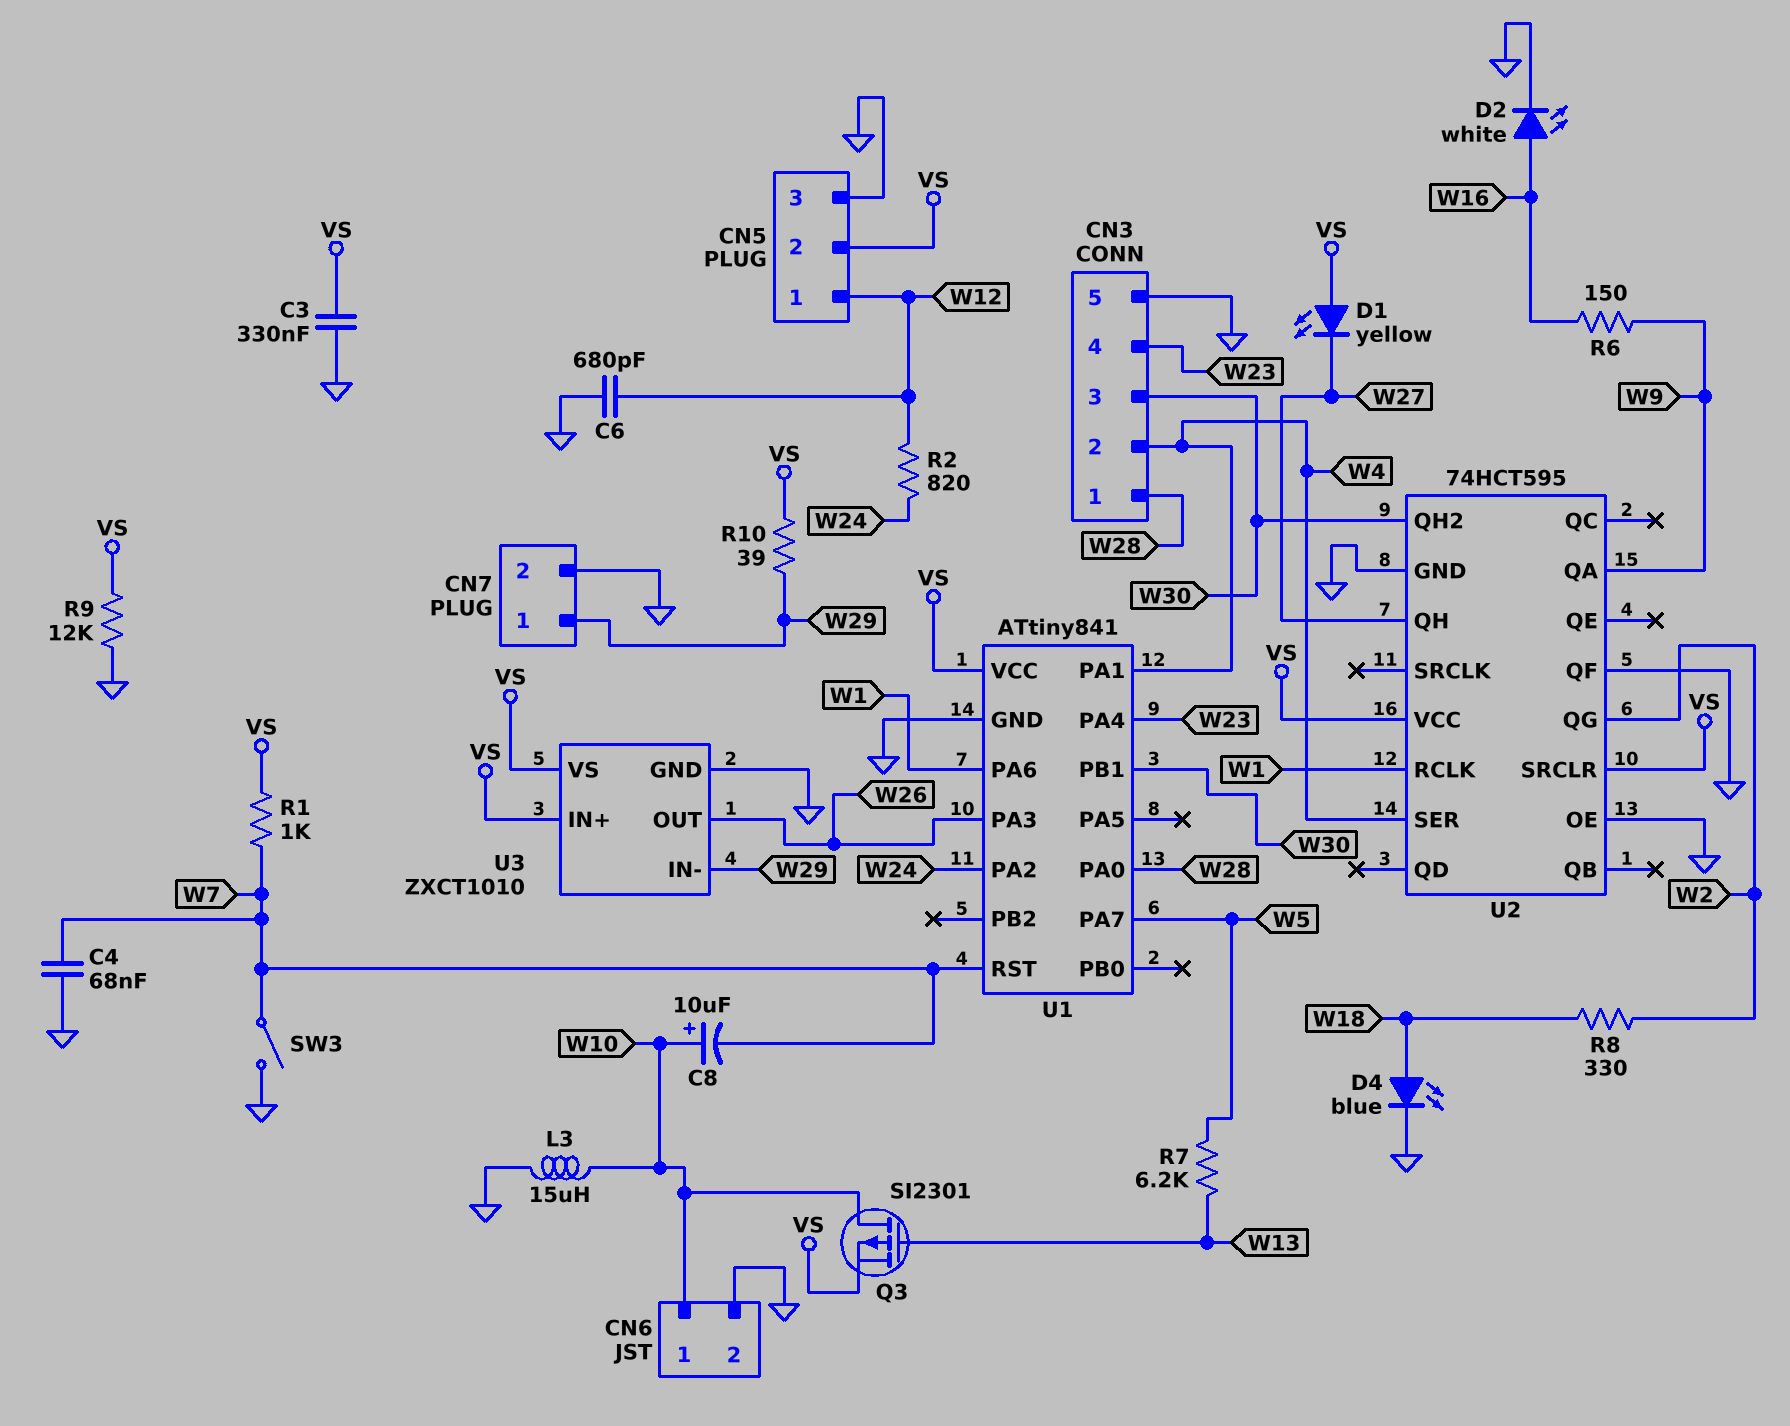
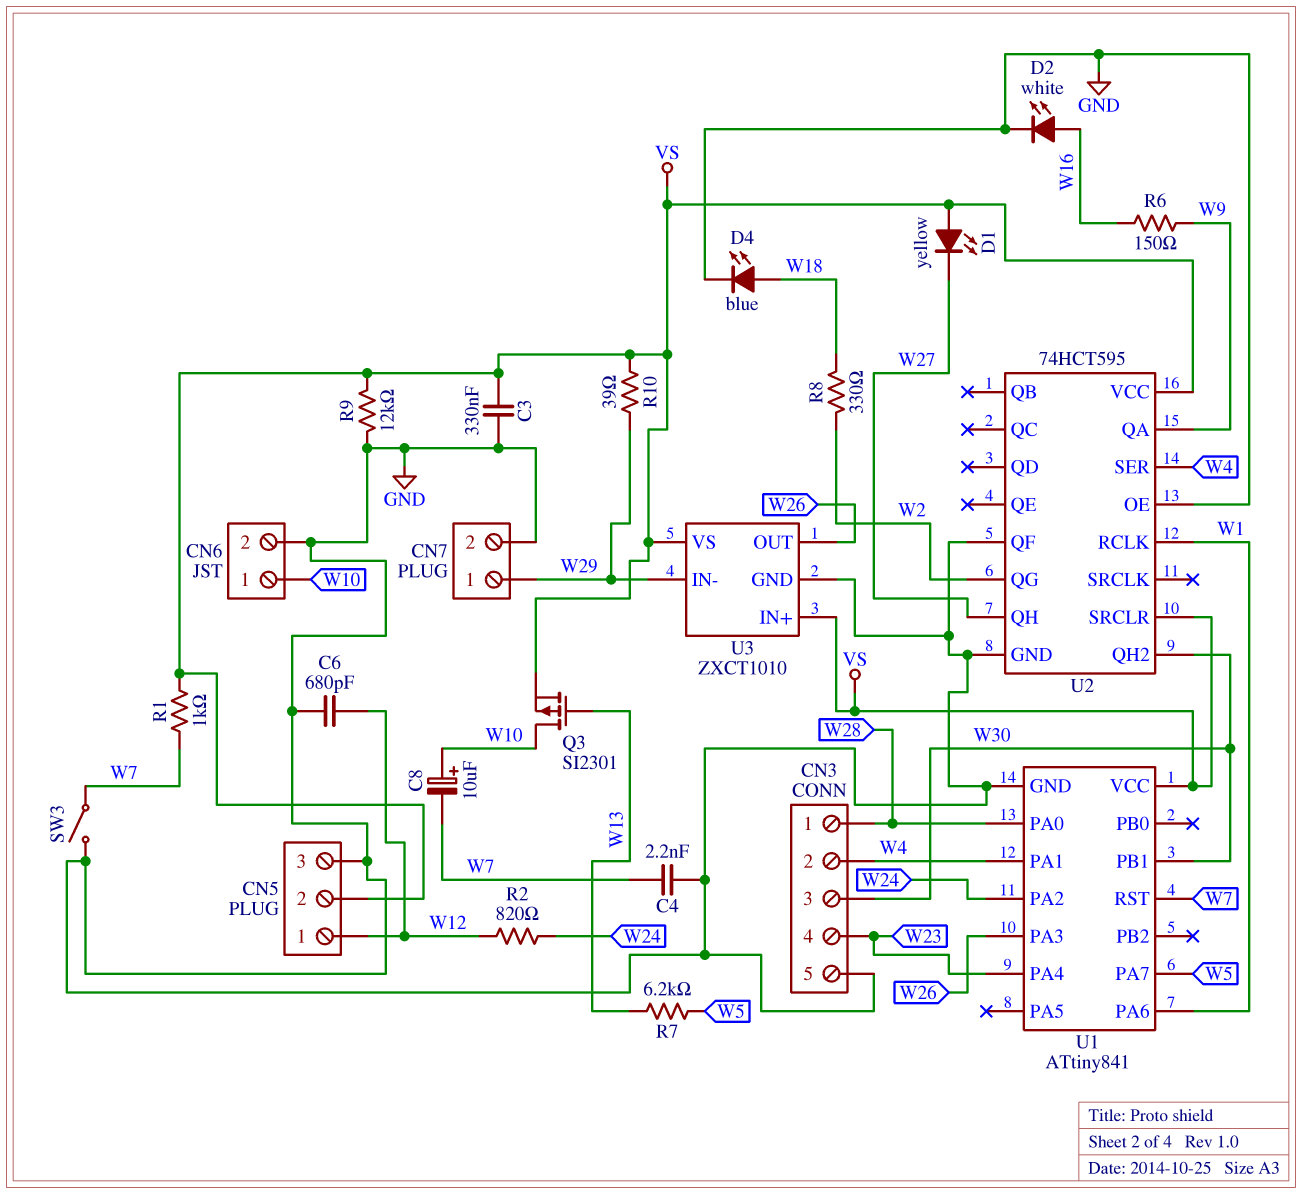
C4: 68nF (GND, W7) -> 2.2nF (GND, W7)
L3: 15uH (GND, W10) -> none

